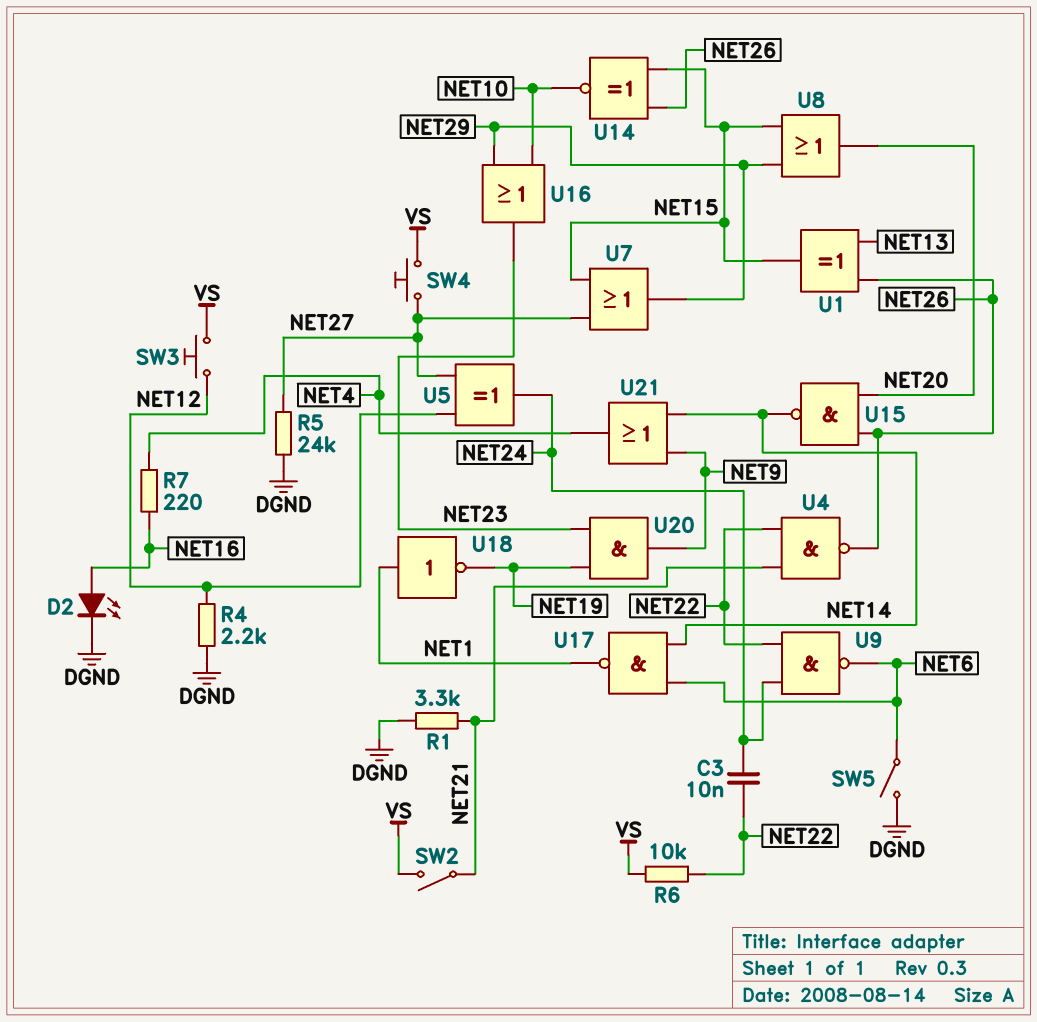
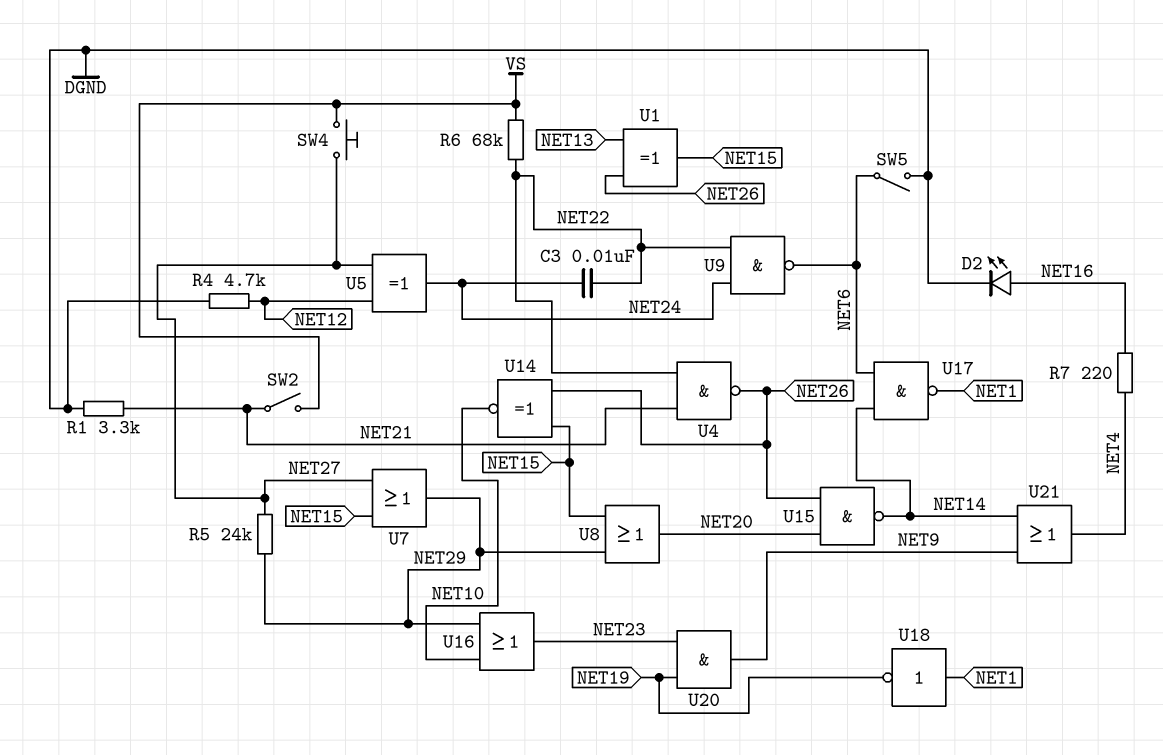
R4: 2.2k (DGND, NET12) -> 4.7k (DGND, NET12)
R5: 24k (DGND, NET27) -> 24k (NET27, NET29)
R6: 10k (NET22, VS) -> 68k (NET22, VS)
SW3: button (NET12, VS) -> none

